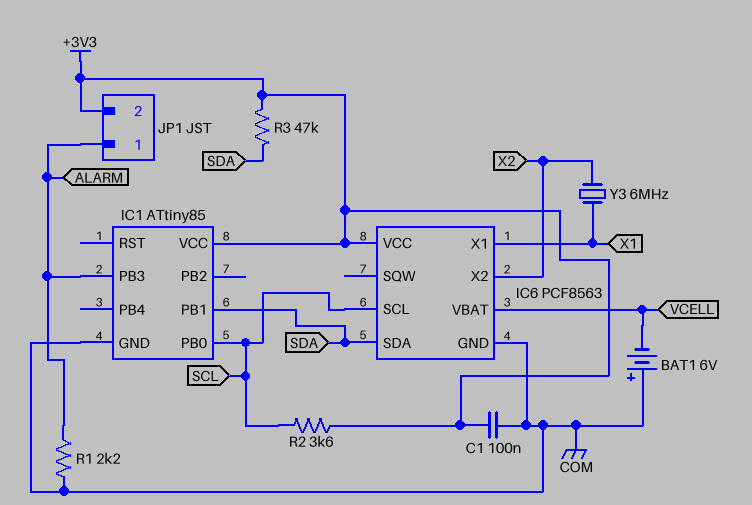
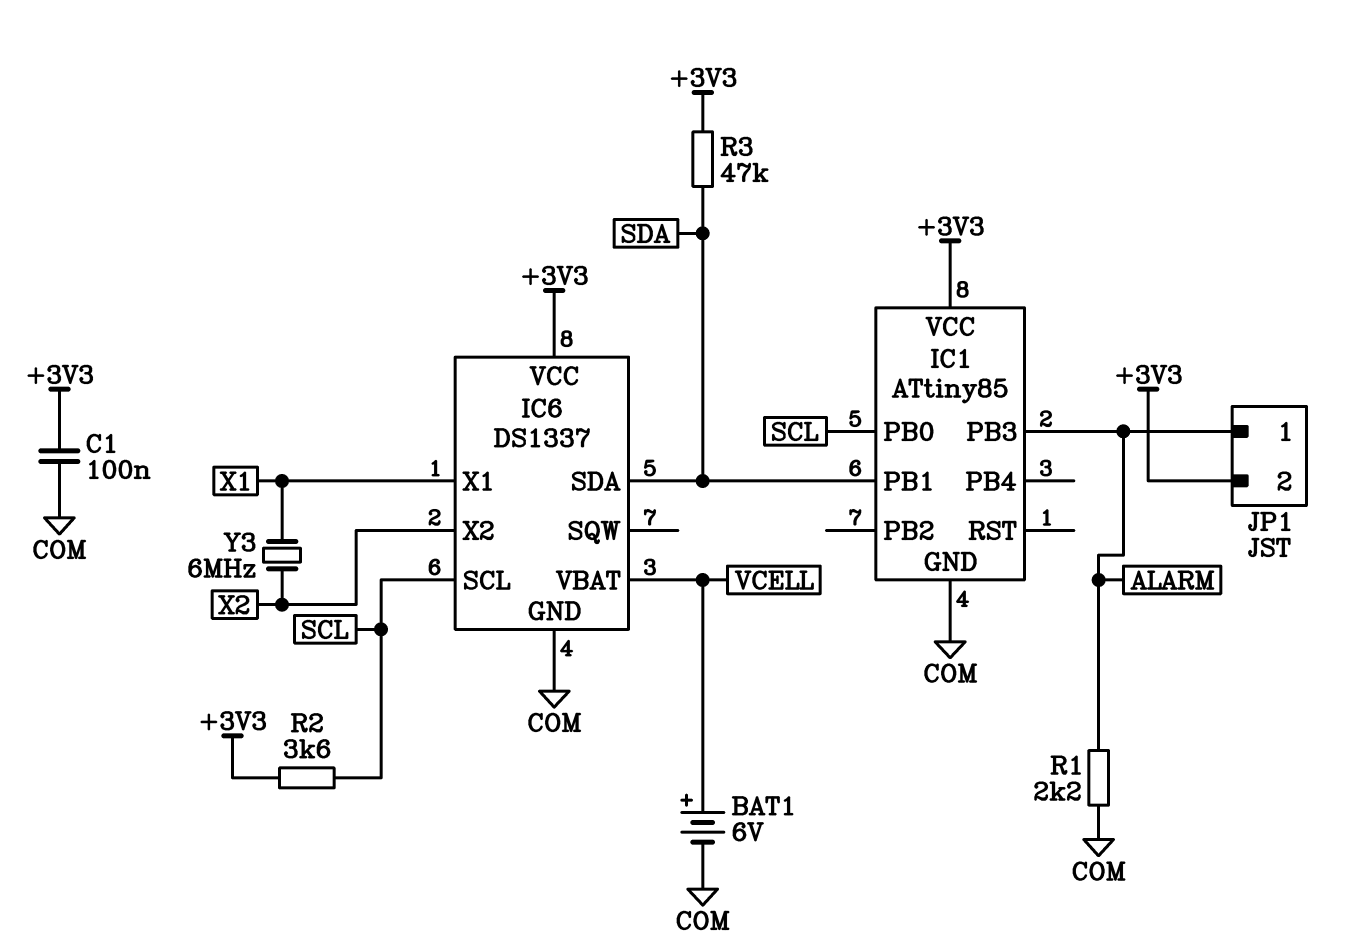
BAT1: 6V (plus COM, minus VCELL) -> 6V (plus VCELL, minus COM)
IC6: PCF8563 -> DS1337

